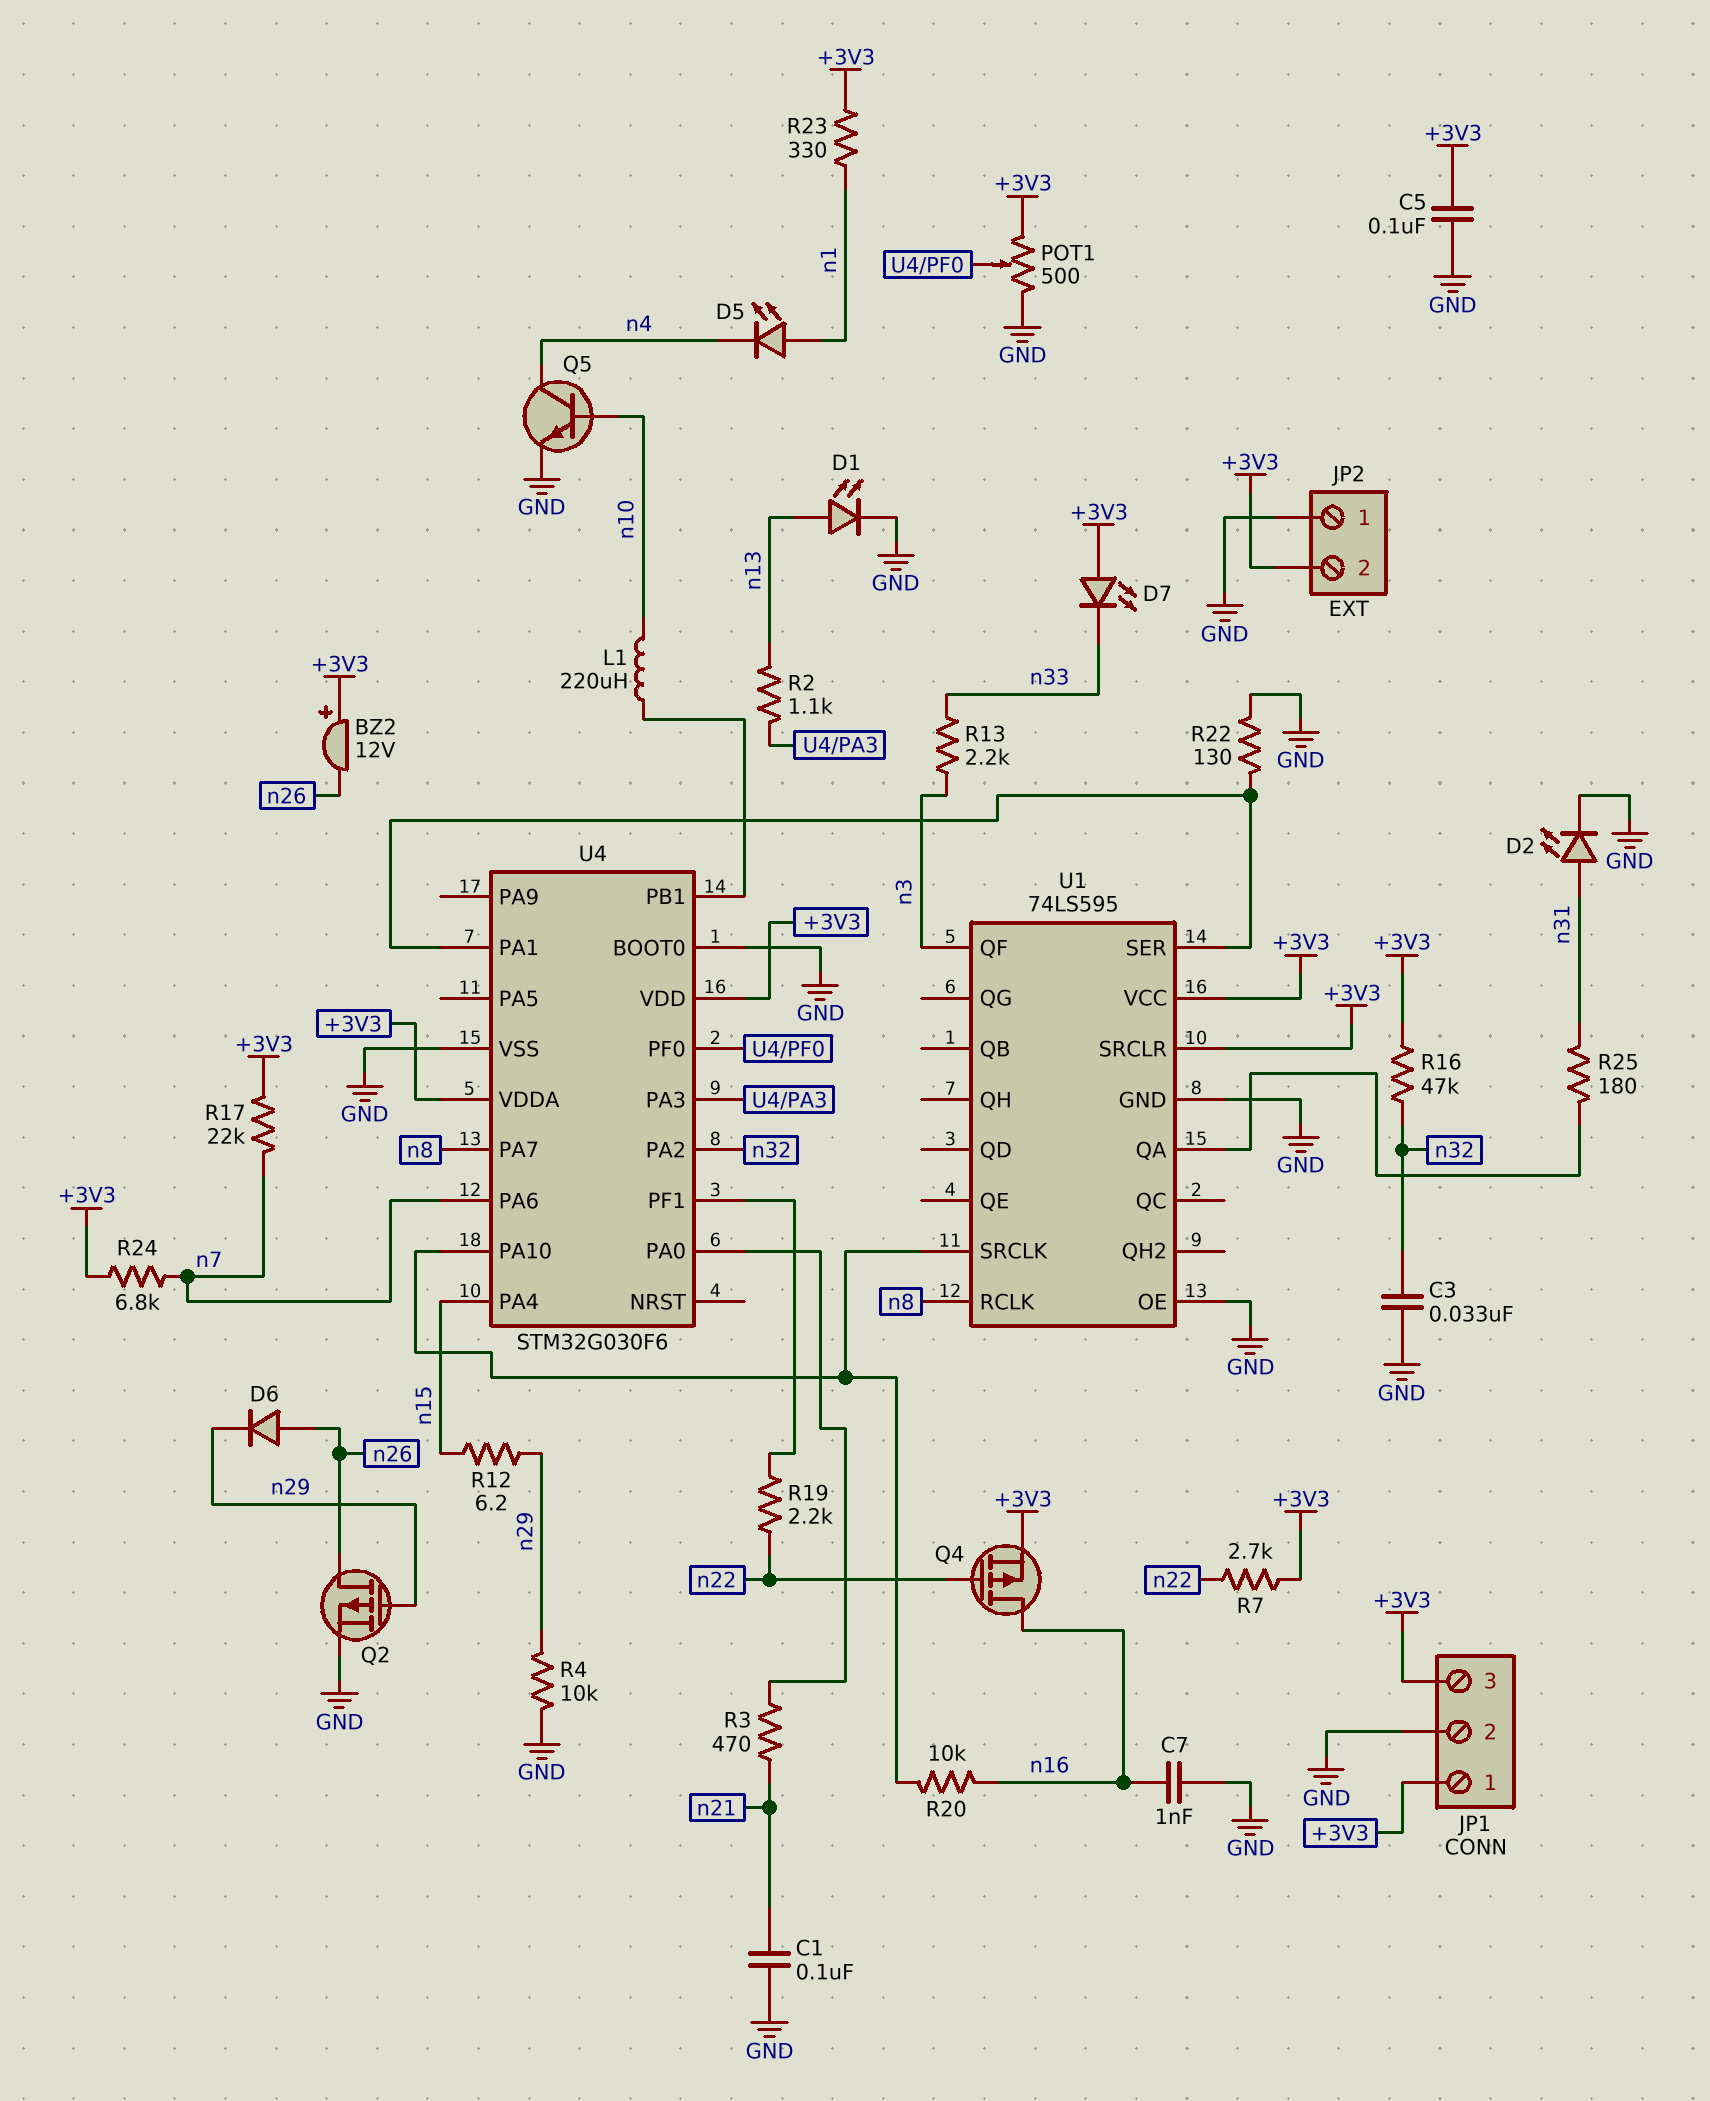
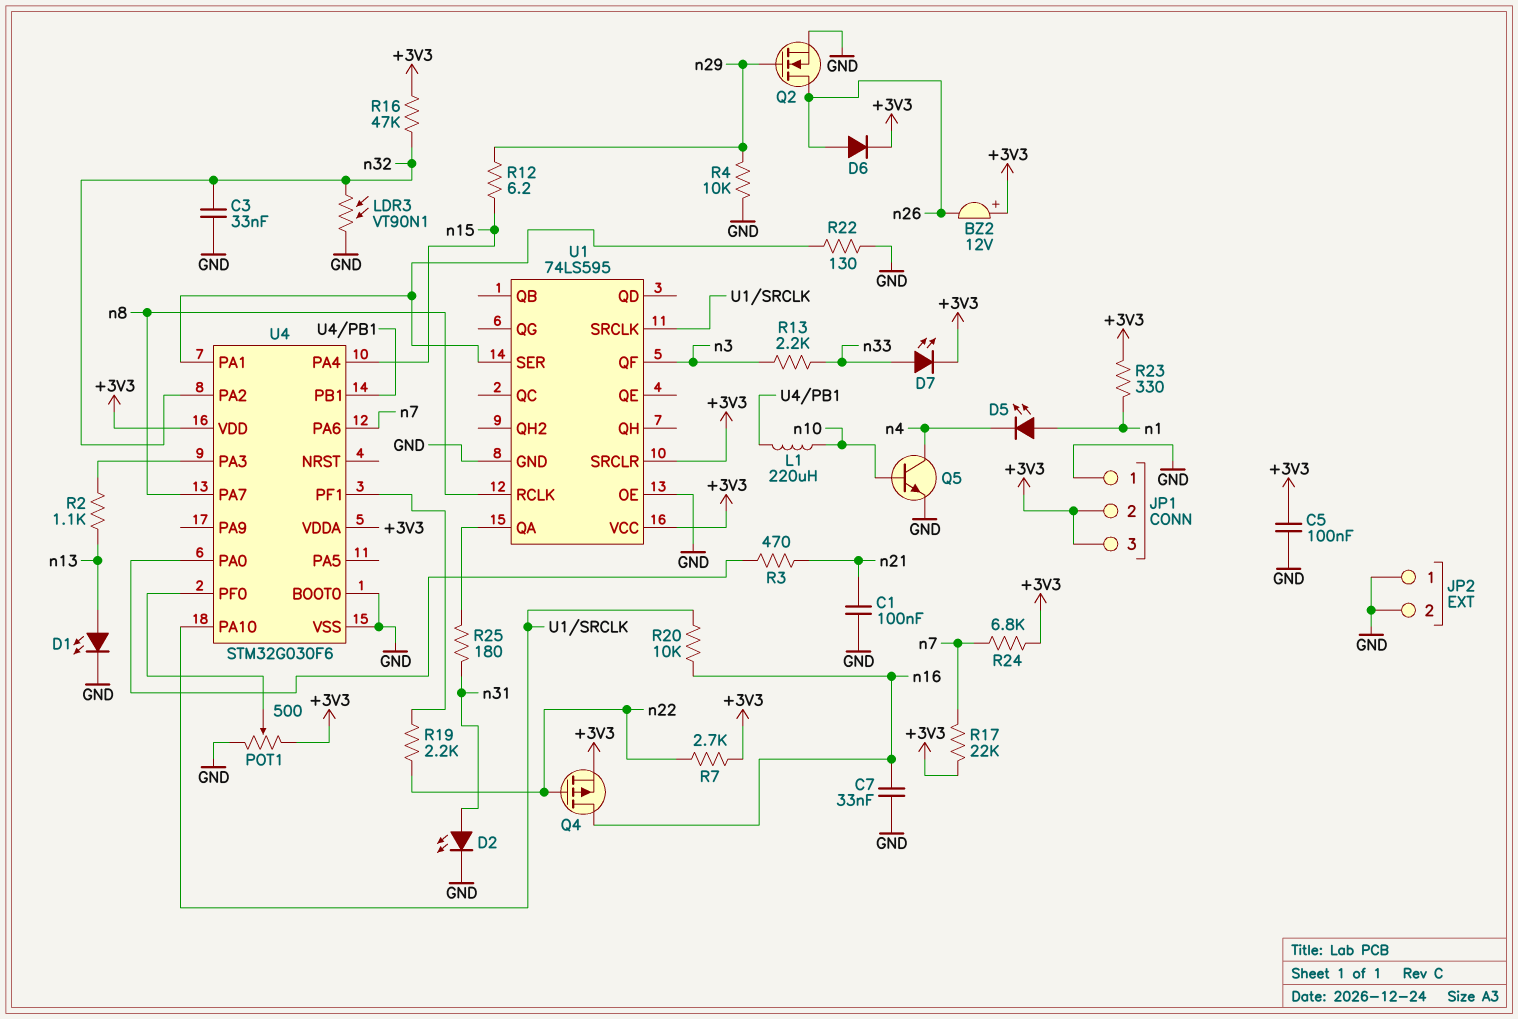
C7: 1nF (GND, n16) -> 33nF (GND, n16)
D6: diode (A n26, K n29) -> diode (A n26, K +3V3)
D7: LED (A +3V3, K n33) -> LED (A n33, K +3V3)
JP1 pin 1: +3V3 -> GND
JP1 pin 2: GND -> +3V3
JP2 pin 2: +3V3 -> GND
LDR3: none -> VT90N1 (GND, n32)
Q2: PMOS (G n29, D n26, S GND) -> NMOS (G n29, D n26, S GND)

